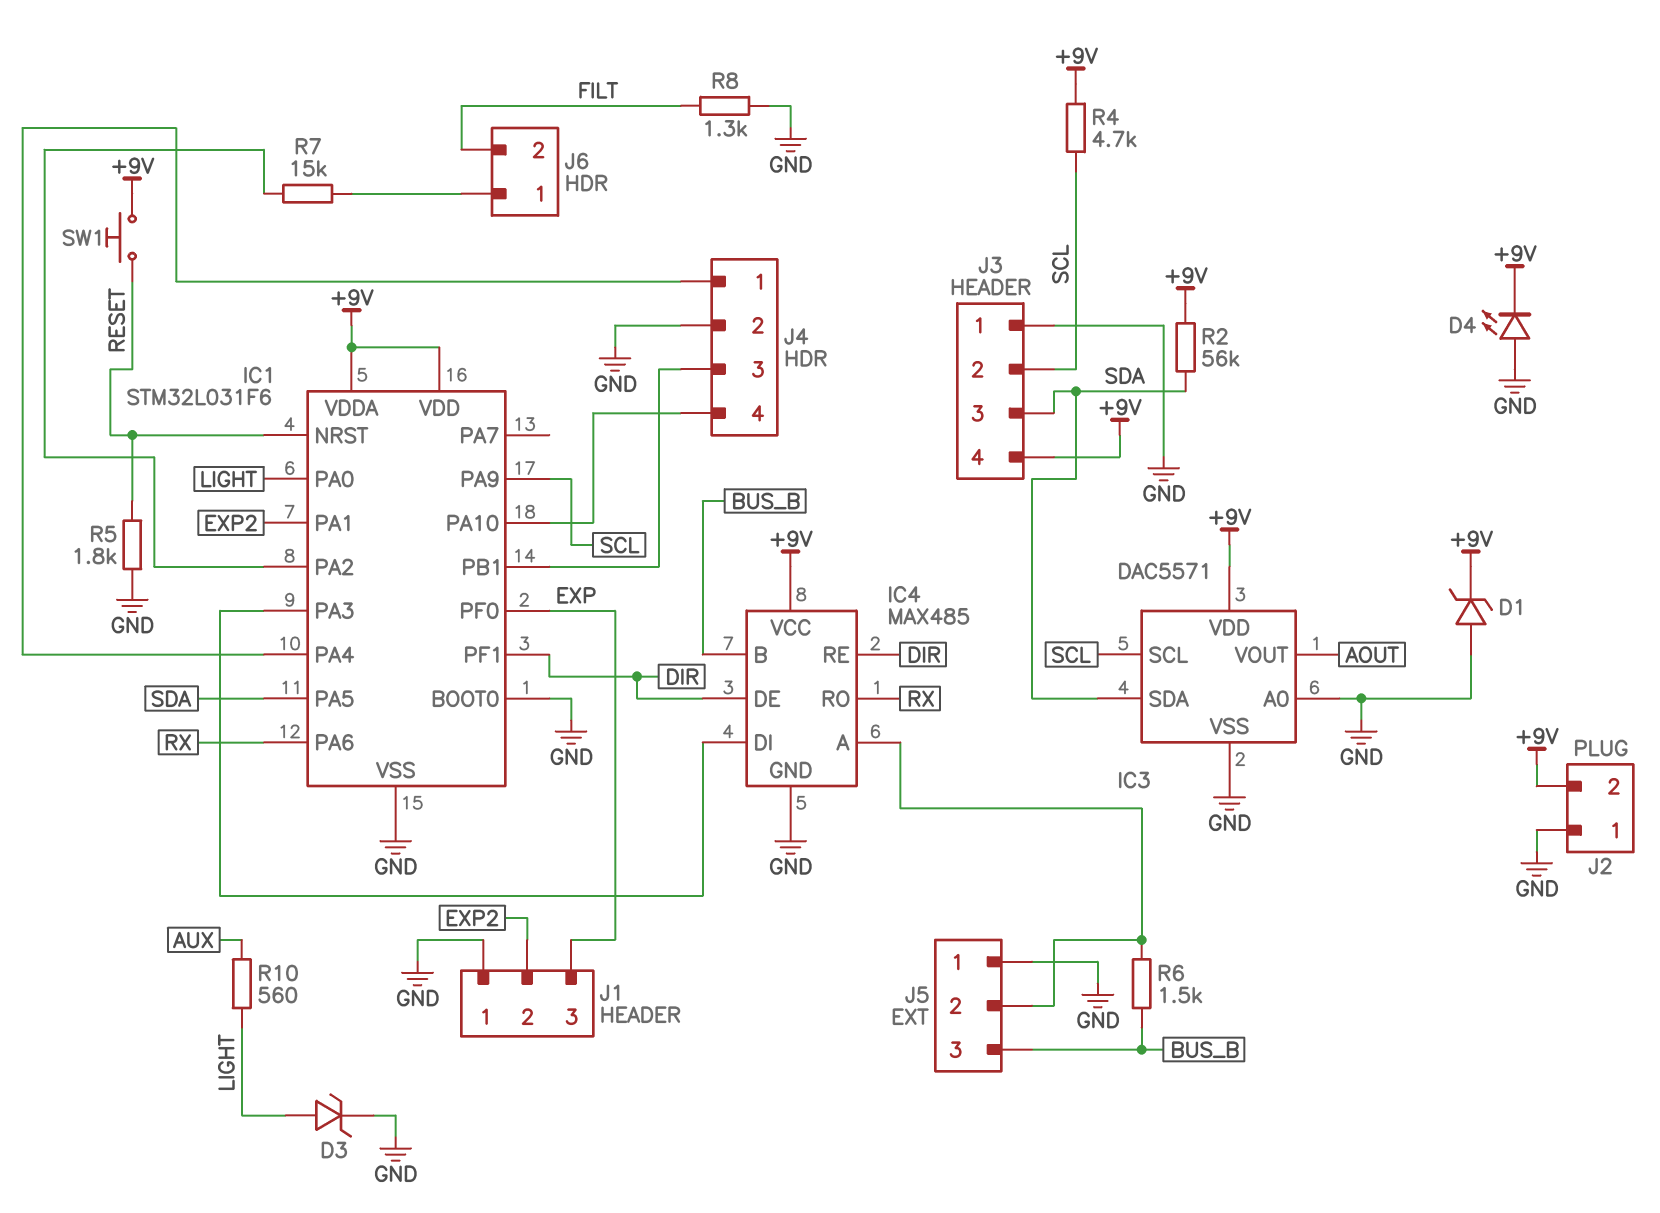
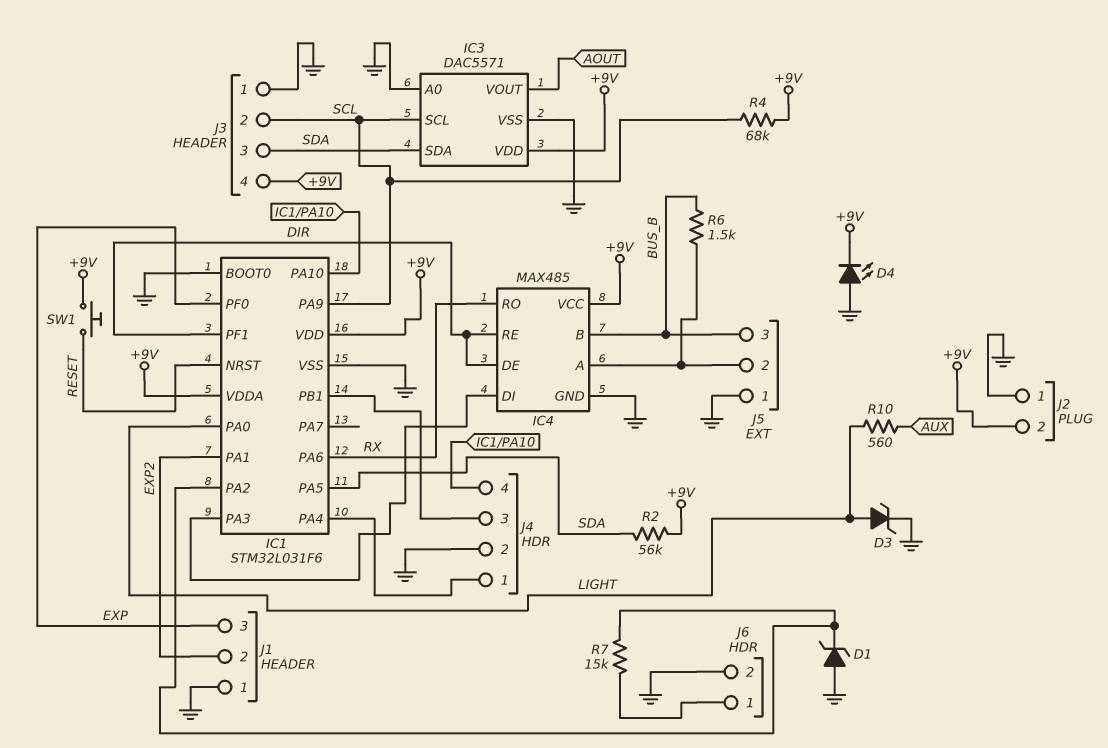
D1: zener (A GND, K +9V) -> zener (A GND, K IC1/PA2)
J6 pin 2: FILT -> GND
R4: 4.7k (+9V, SCL) -> 68k (+9V, SCL)
R5: 1.8k (GND, RESET) -> none
R8: 1.3k (FILT, GND) -> none

